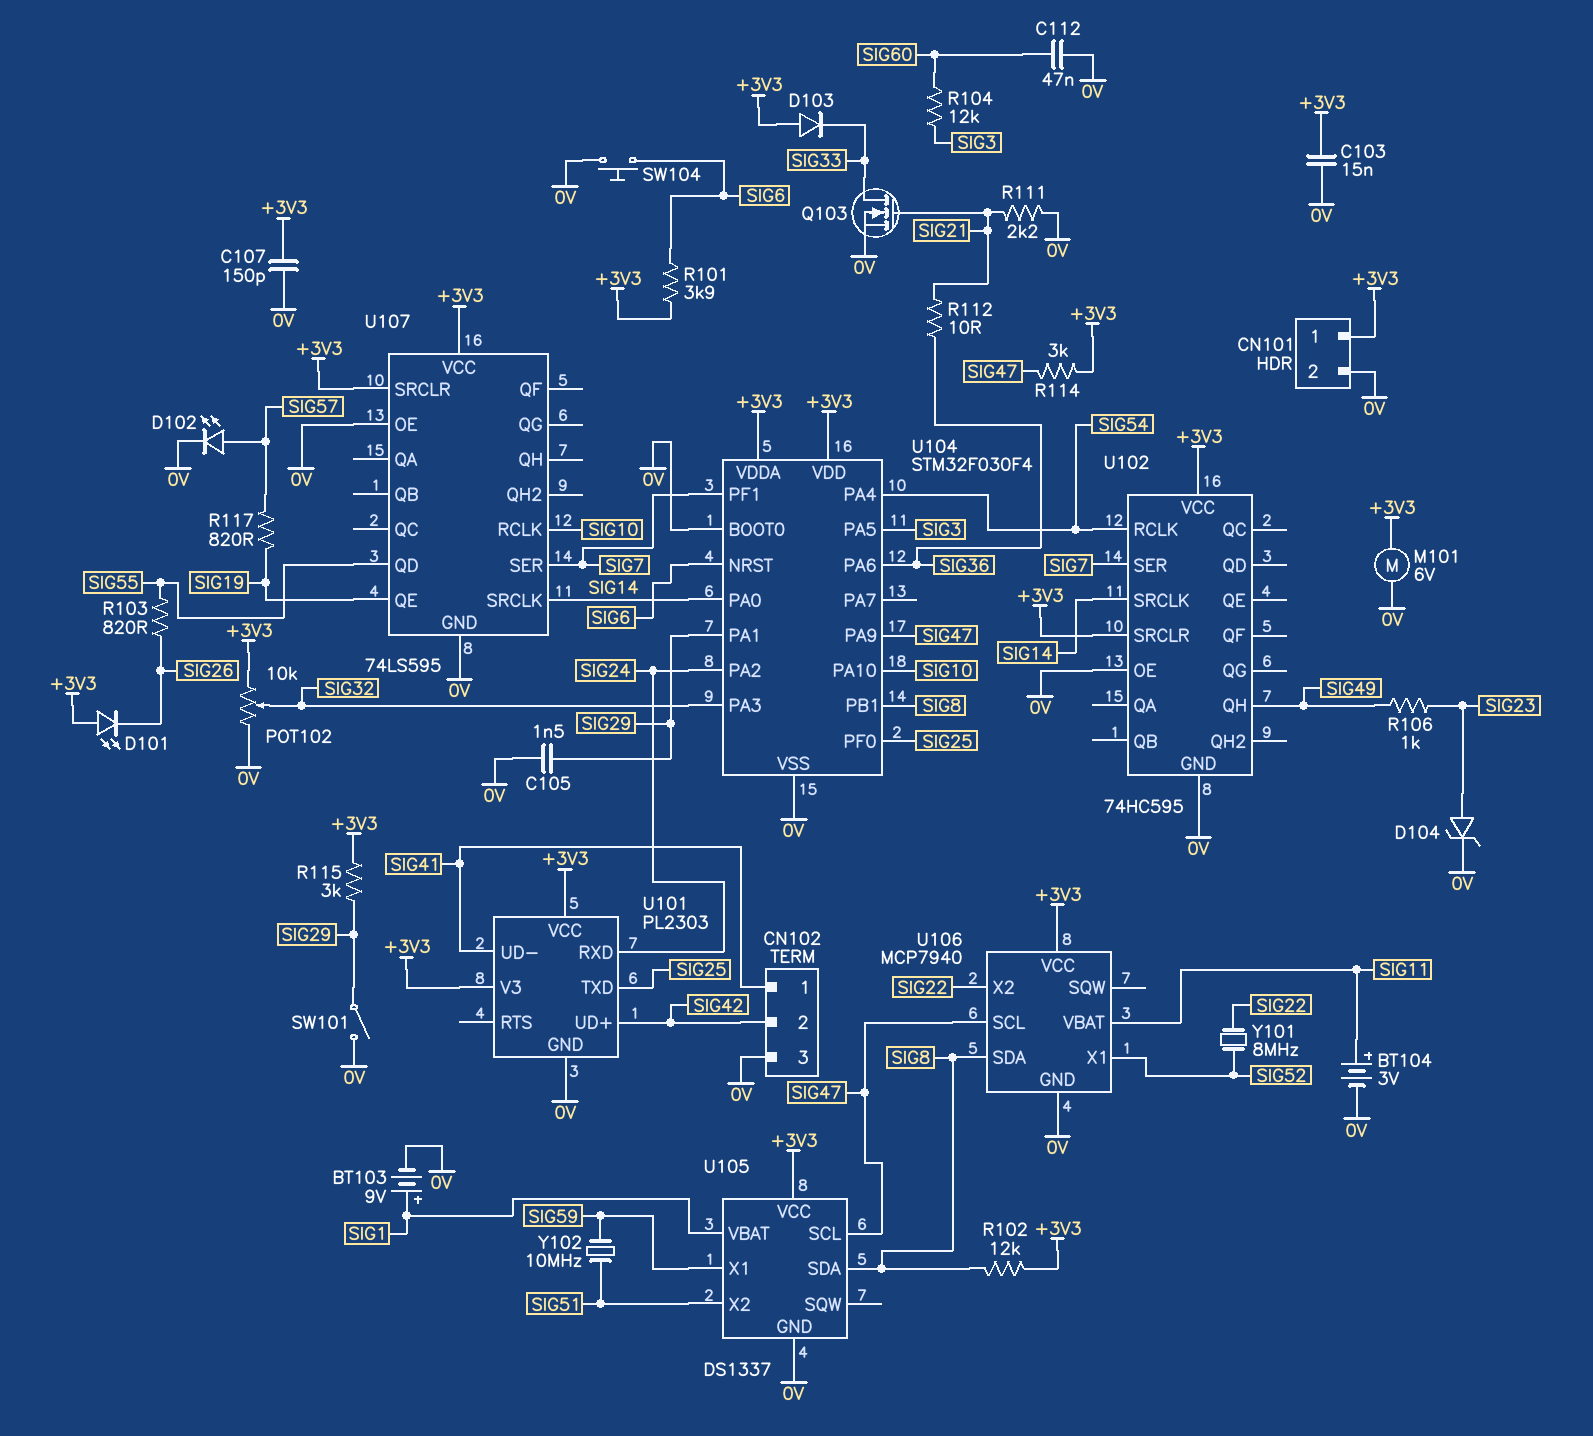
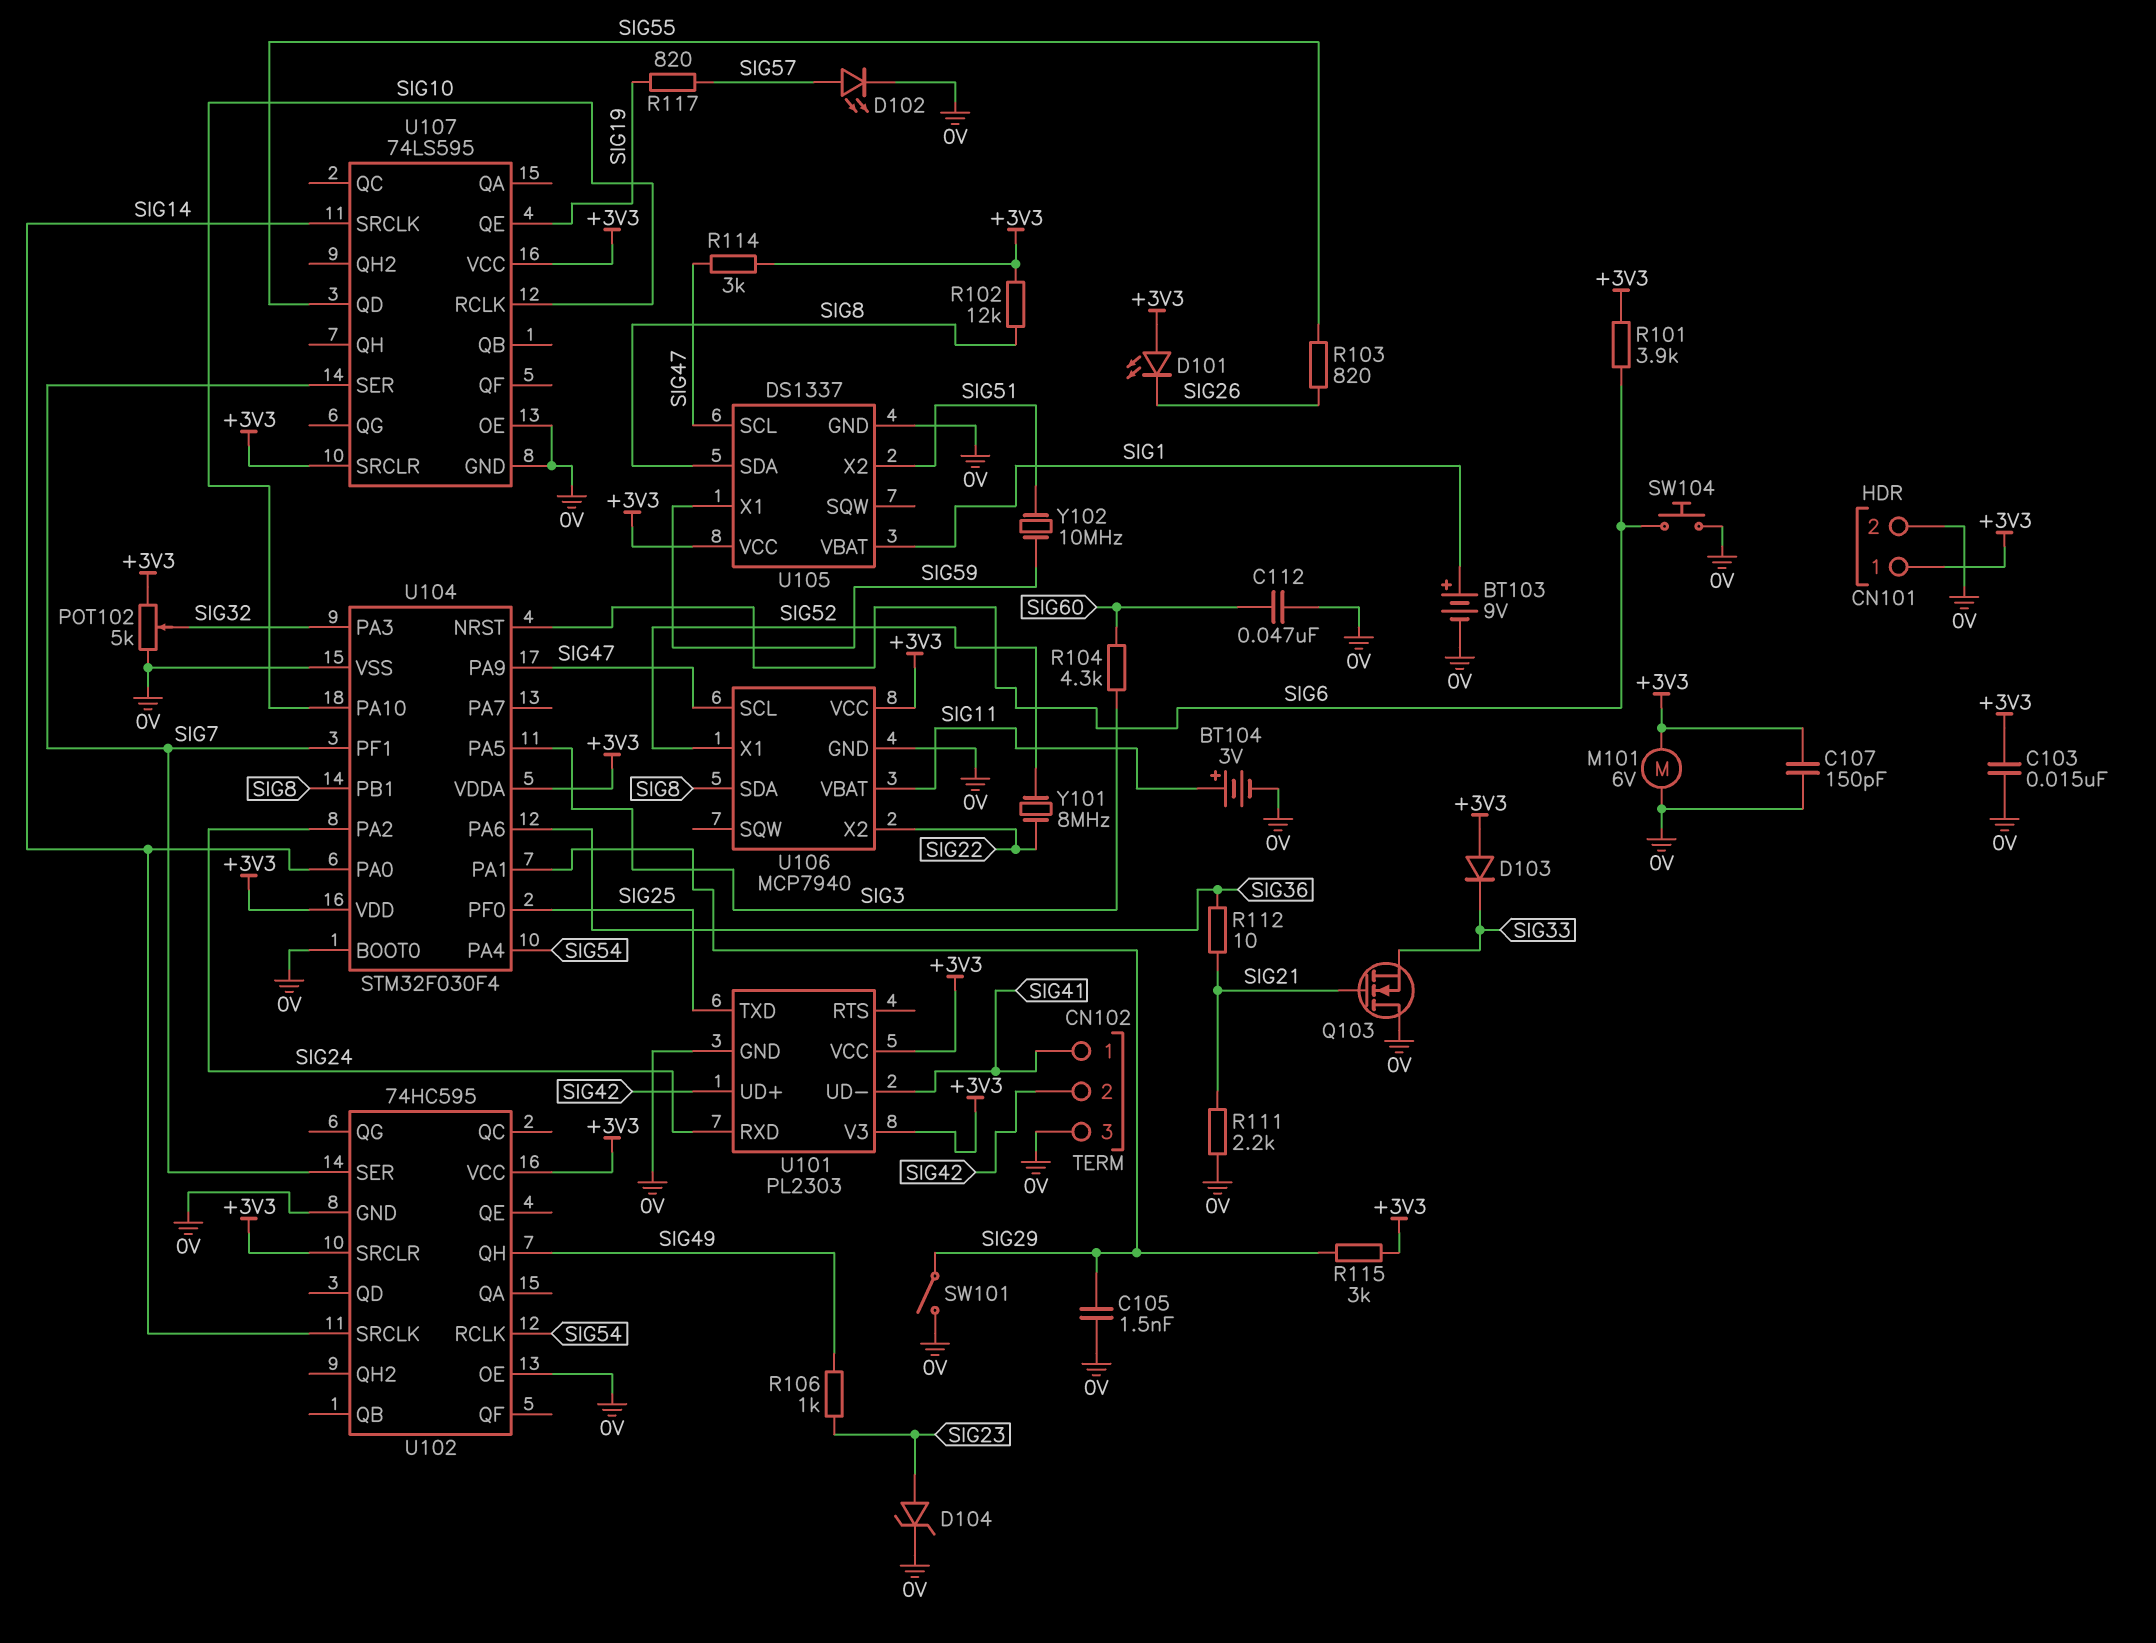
POT102: 10k (+3V3, 0V, wiper SIG32) -> 5k (+3V3, 0V, wiper SIG32)
Q103: NMOS (G SIG21, D SIG33, S 0V) -> NMOS (G SIG21, D 0V, S SIG33)
R104: 12k (SIG3, SIG60) -> 4.3k (SIG3, SIG60)

